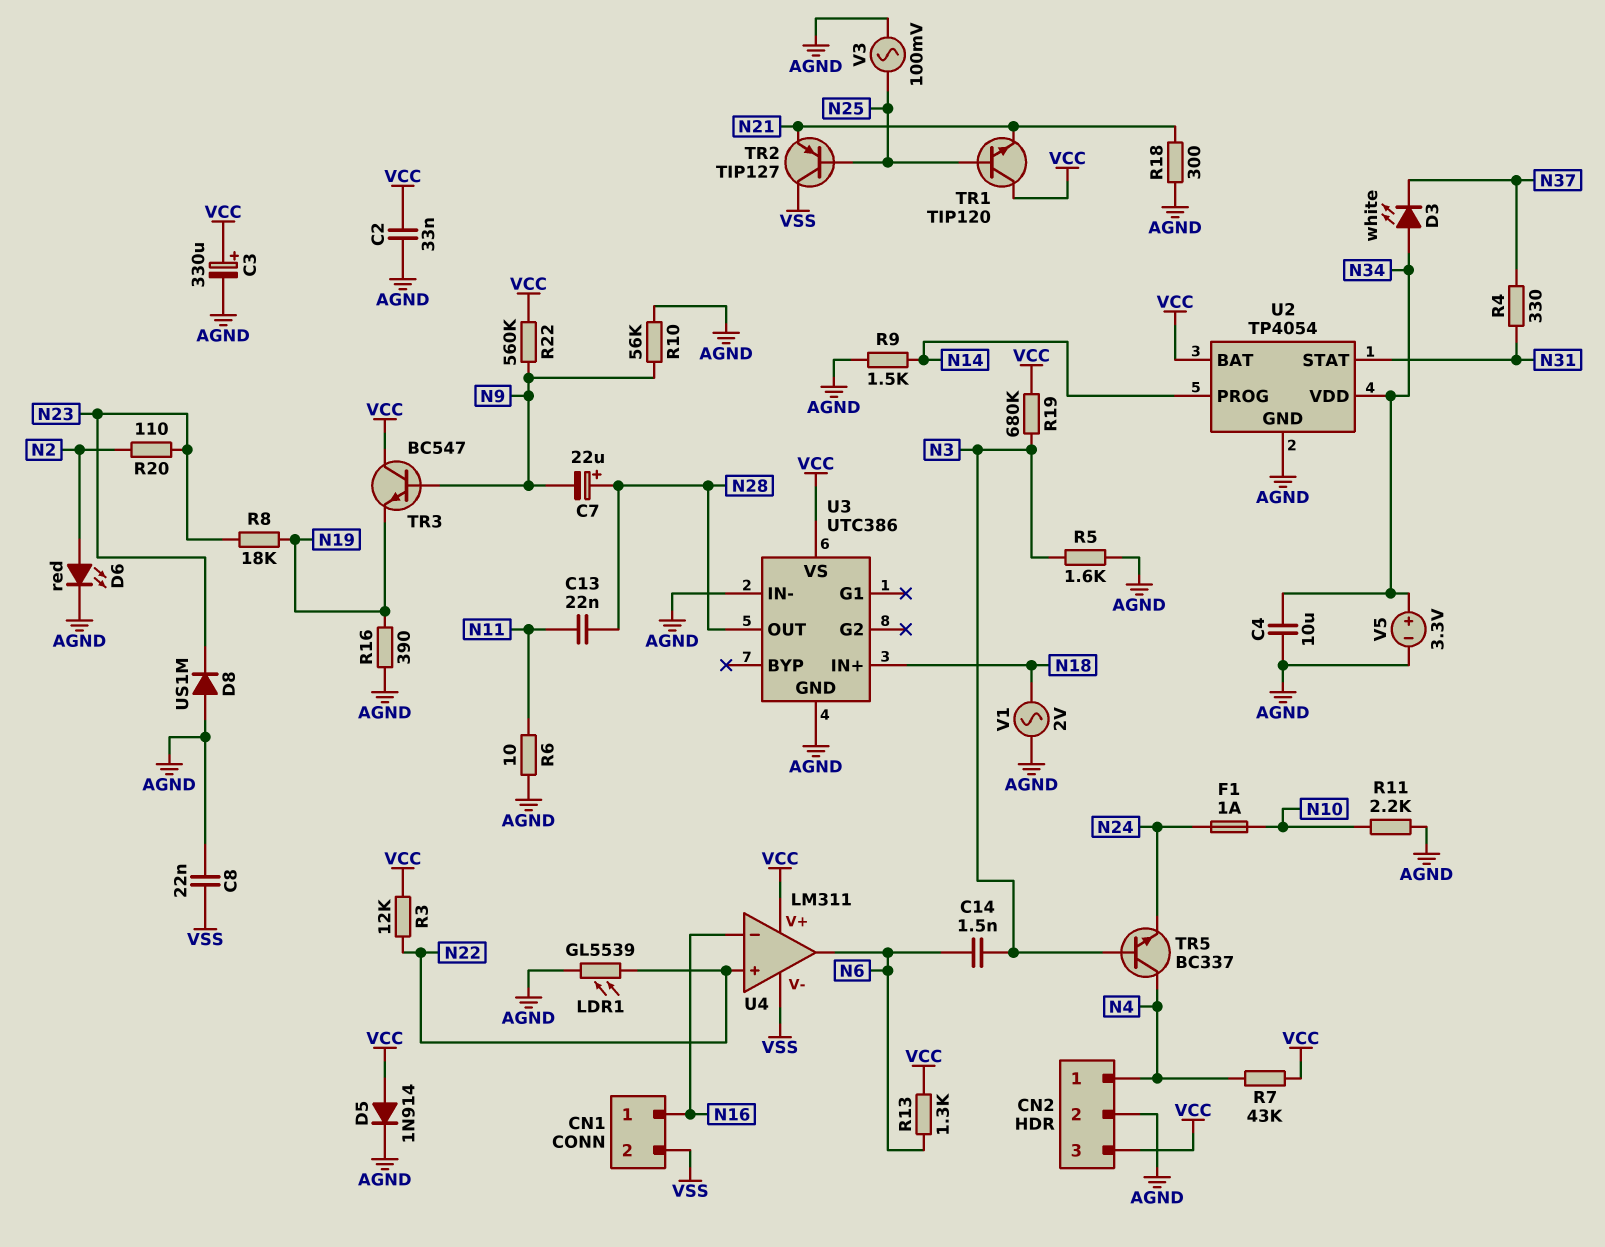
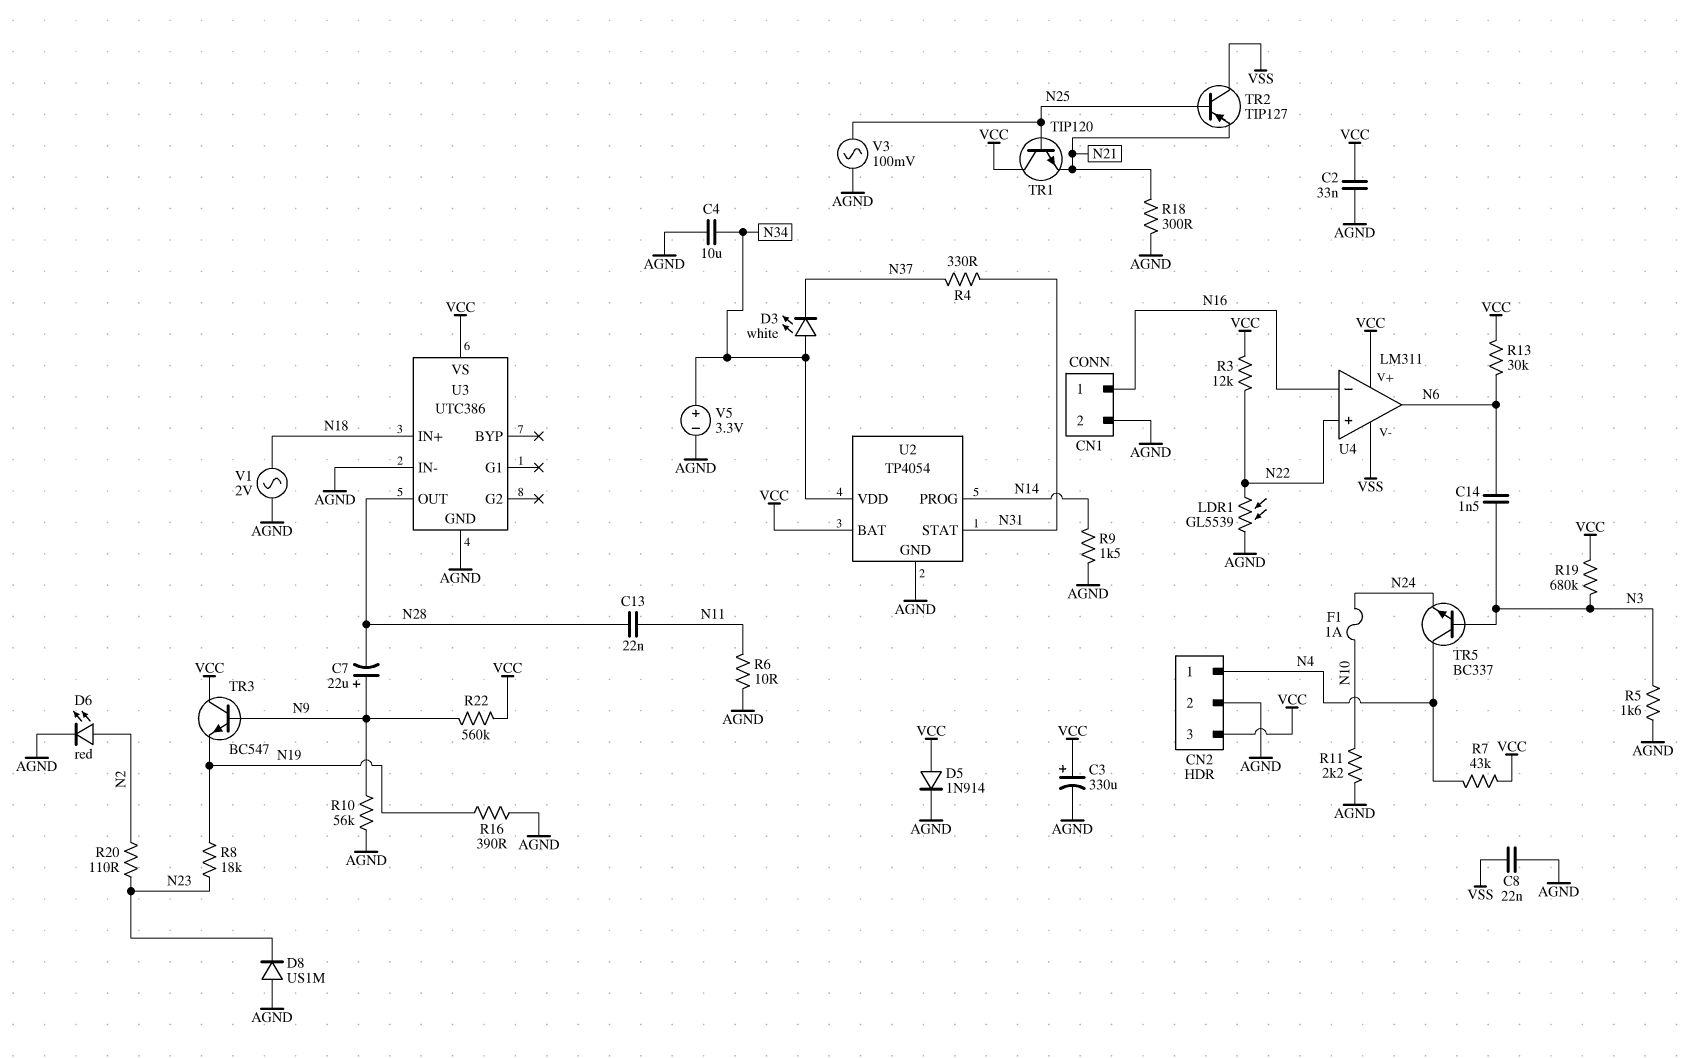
C7: 22uF (plus N28, minus N9) -> 22uF (plus N9, minus N28)
CN1 pin 2: VSS -> AGND
R13: 1.3k (N6, VCC) -> 30k (N6, VCC)

